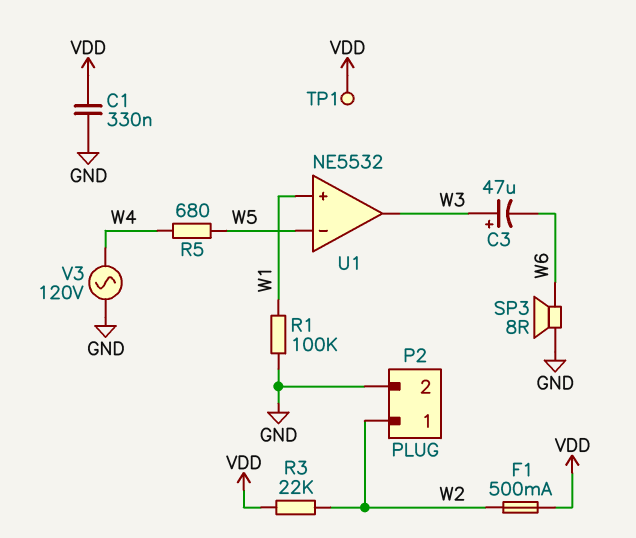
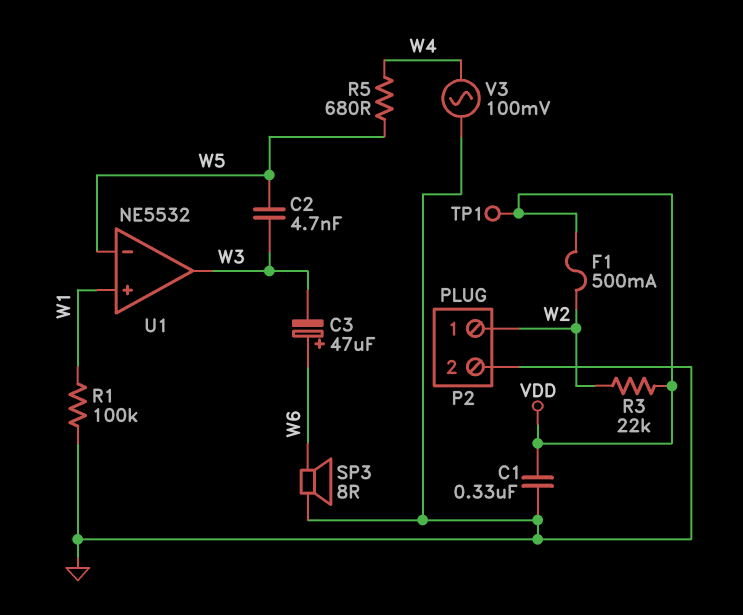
C2: none -> 4.7nF (W3, W5)
C3: 47uF (plus W3, minus W6) -> 47uF (plus W6, minus W3)
V3: AC 120V (GND, W4) -> AC 100mV (GND, W4)

